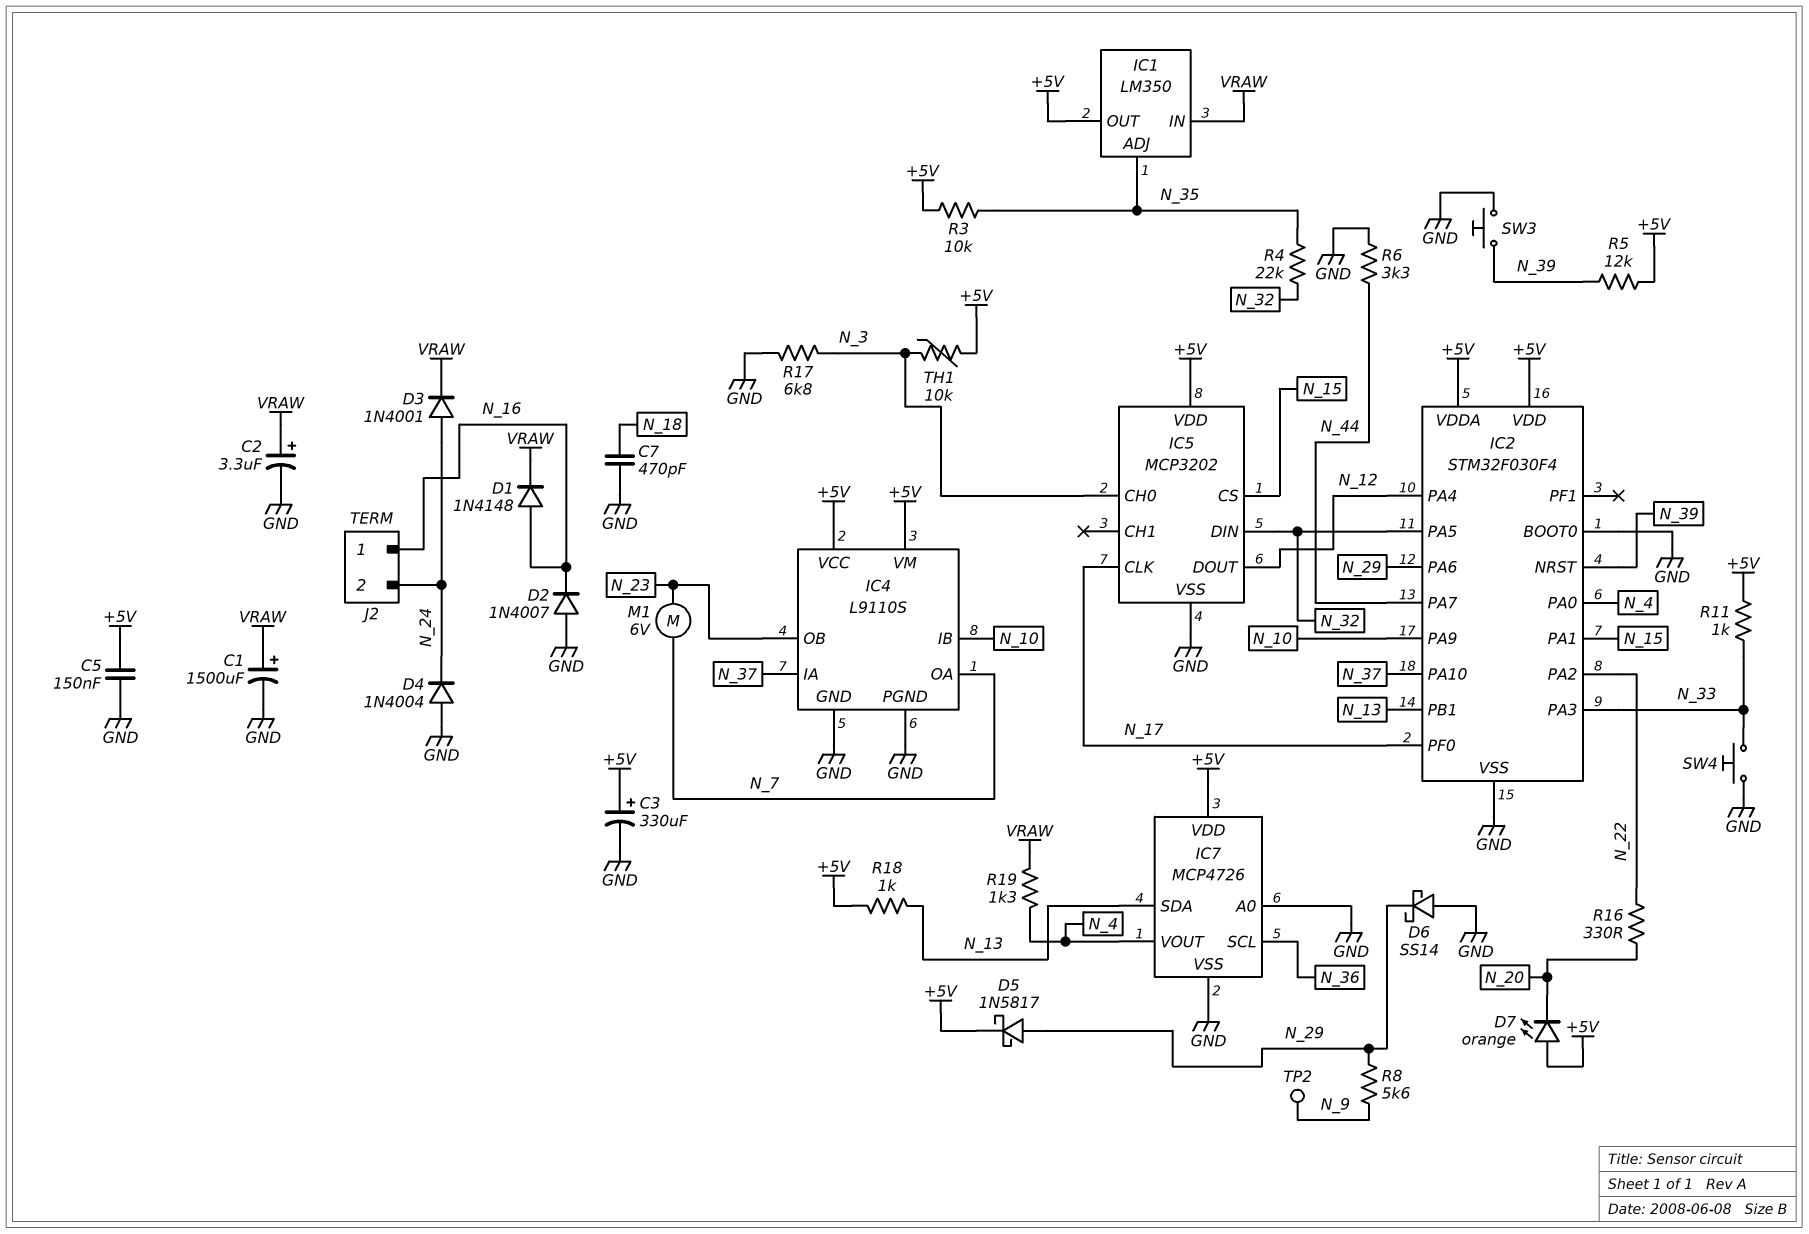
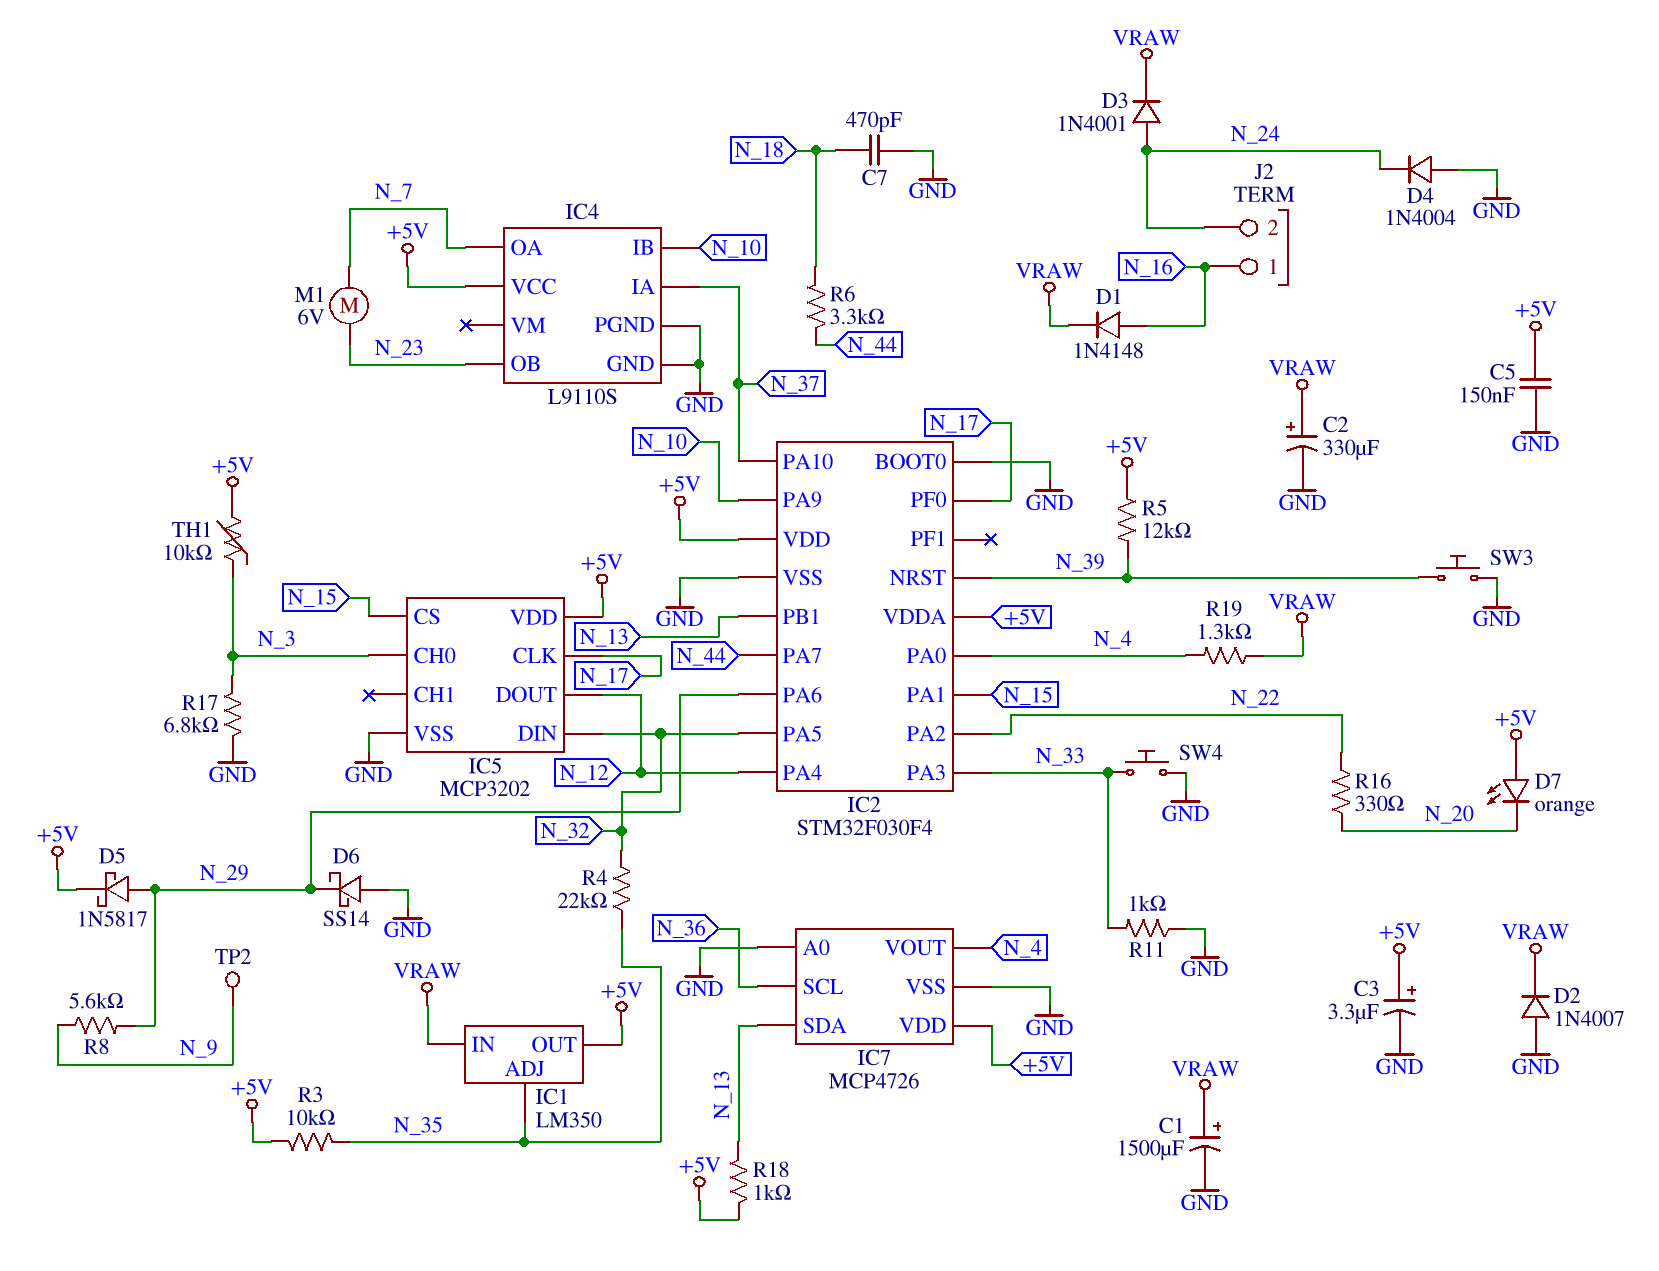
C2: 3.3uF (plus VRAW, minus GND) -> 330uF (plus VRAW, minus GND)
C3: 330uF (plus +5V, minus GND) -> 3.3uF (plus +5V, minus GND)
D2: diode 1N4007 (A GND, K N_16) -> diode 1N4007 (A GND, K VRAW)
IC4 pin VM: +5V -> none
R6: 3.3k (GND, N_44) -> 3.3k (N_18, N_44)
R11: 1k (+5V, N_33) -> 1k (GND, N_33)

